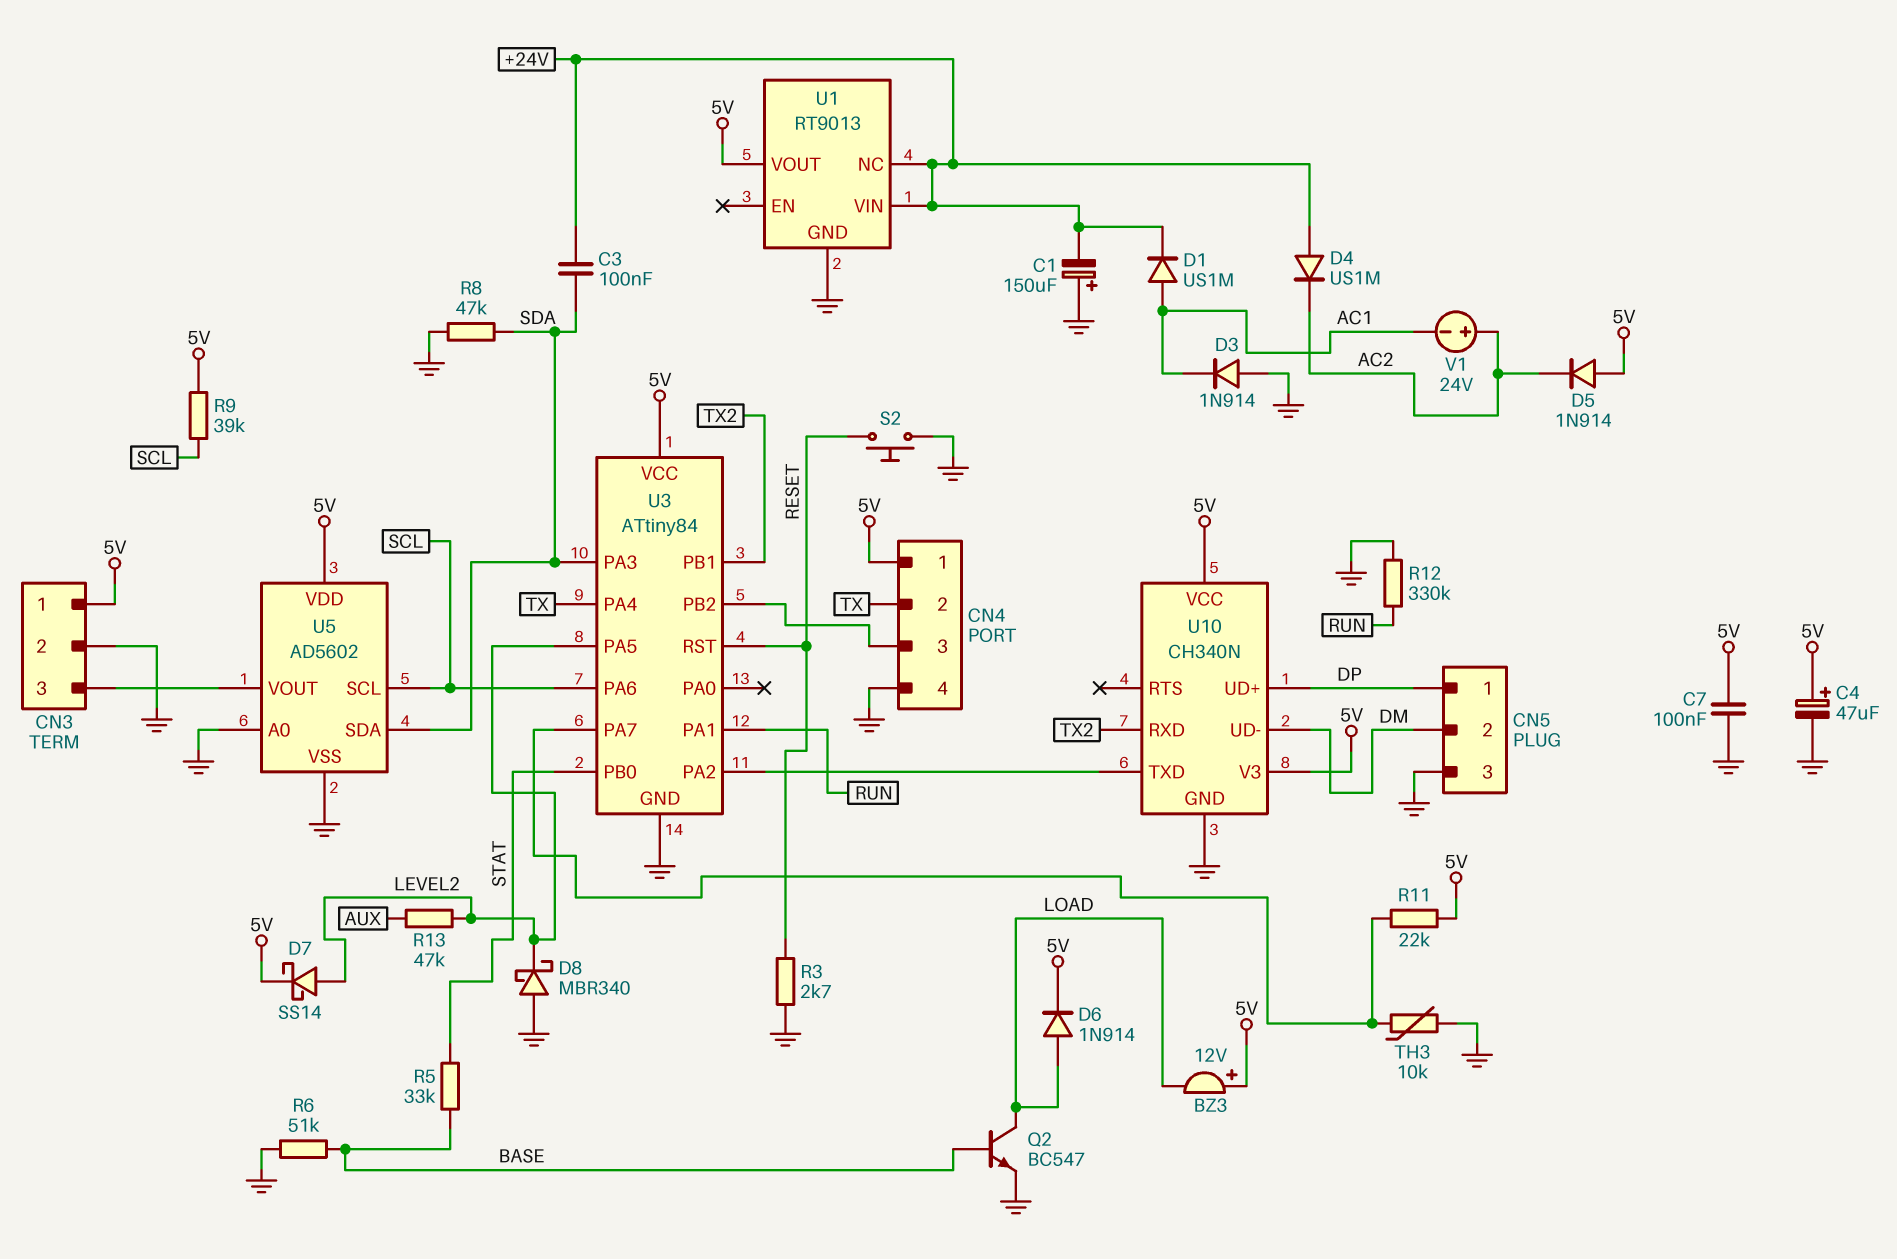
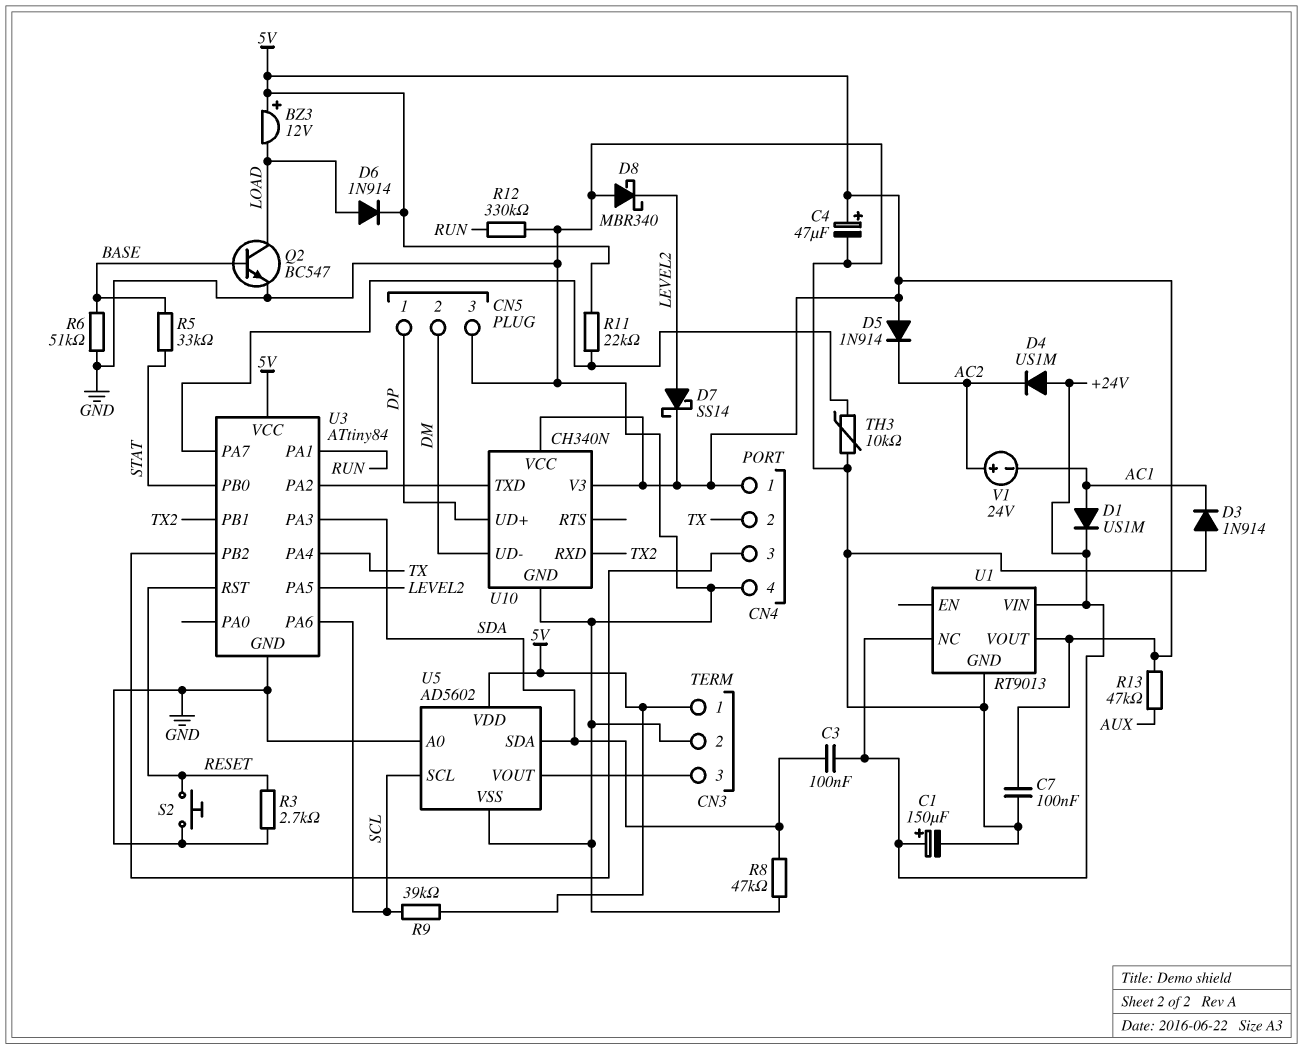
C1: 150uF (plus GND, minus +24V) -> 150uF (plus +24V, minus GND)
R13: 47k (AUX, LEVEL2) -> 47k (5V, AUX)

